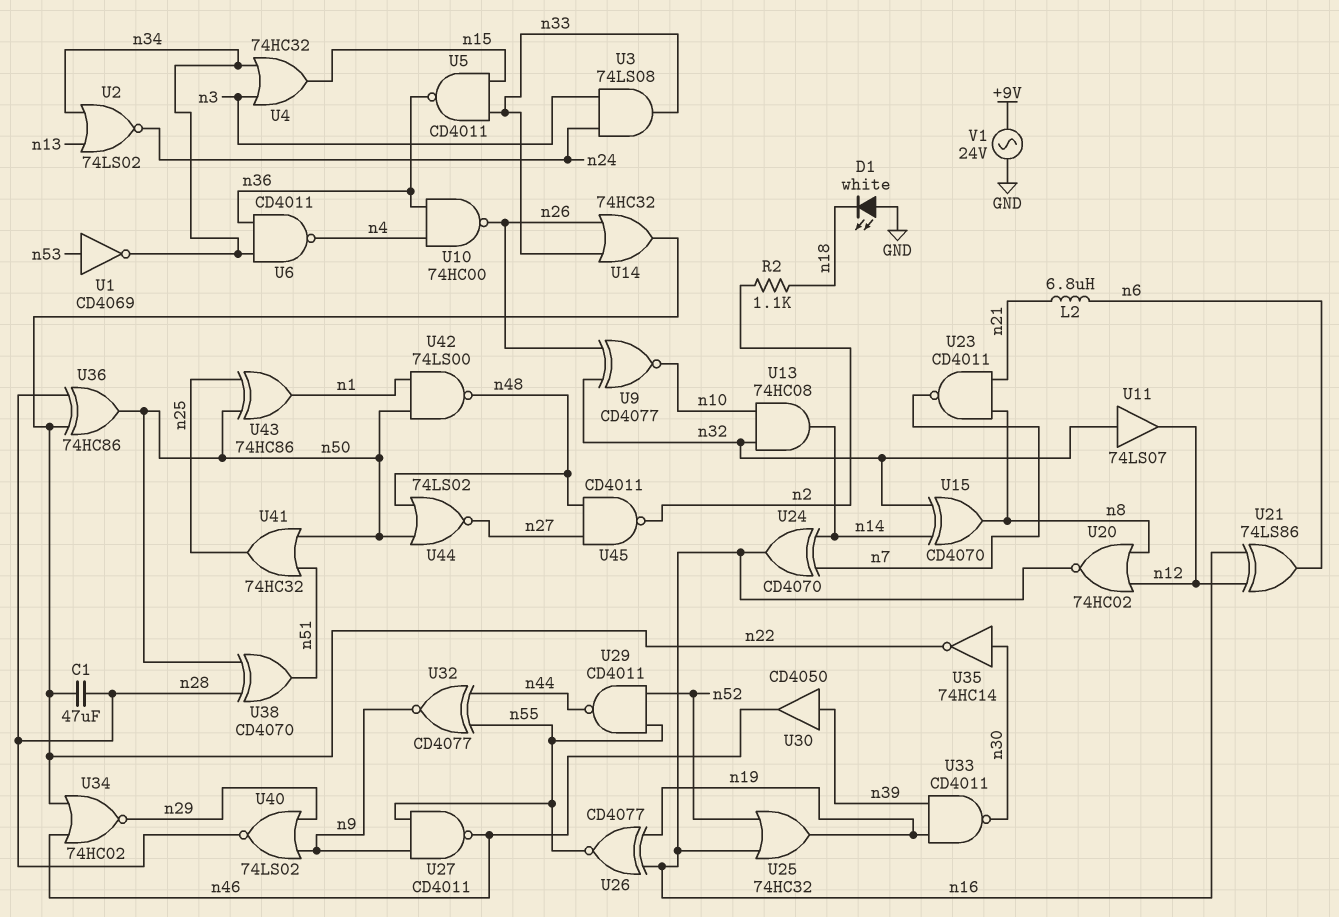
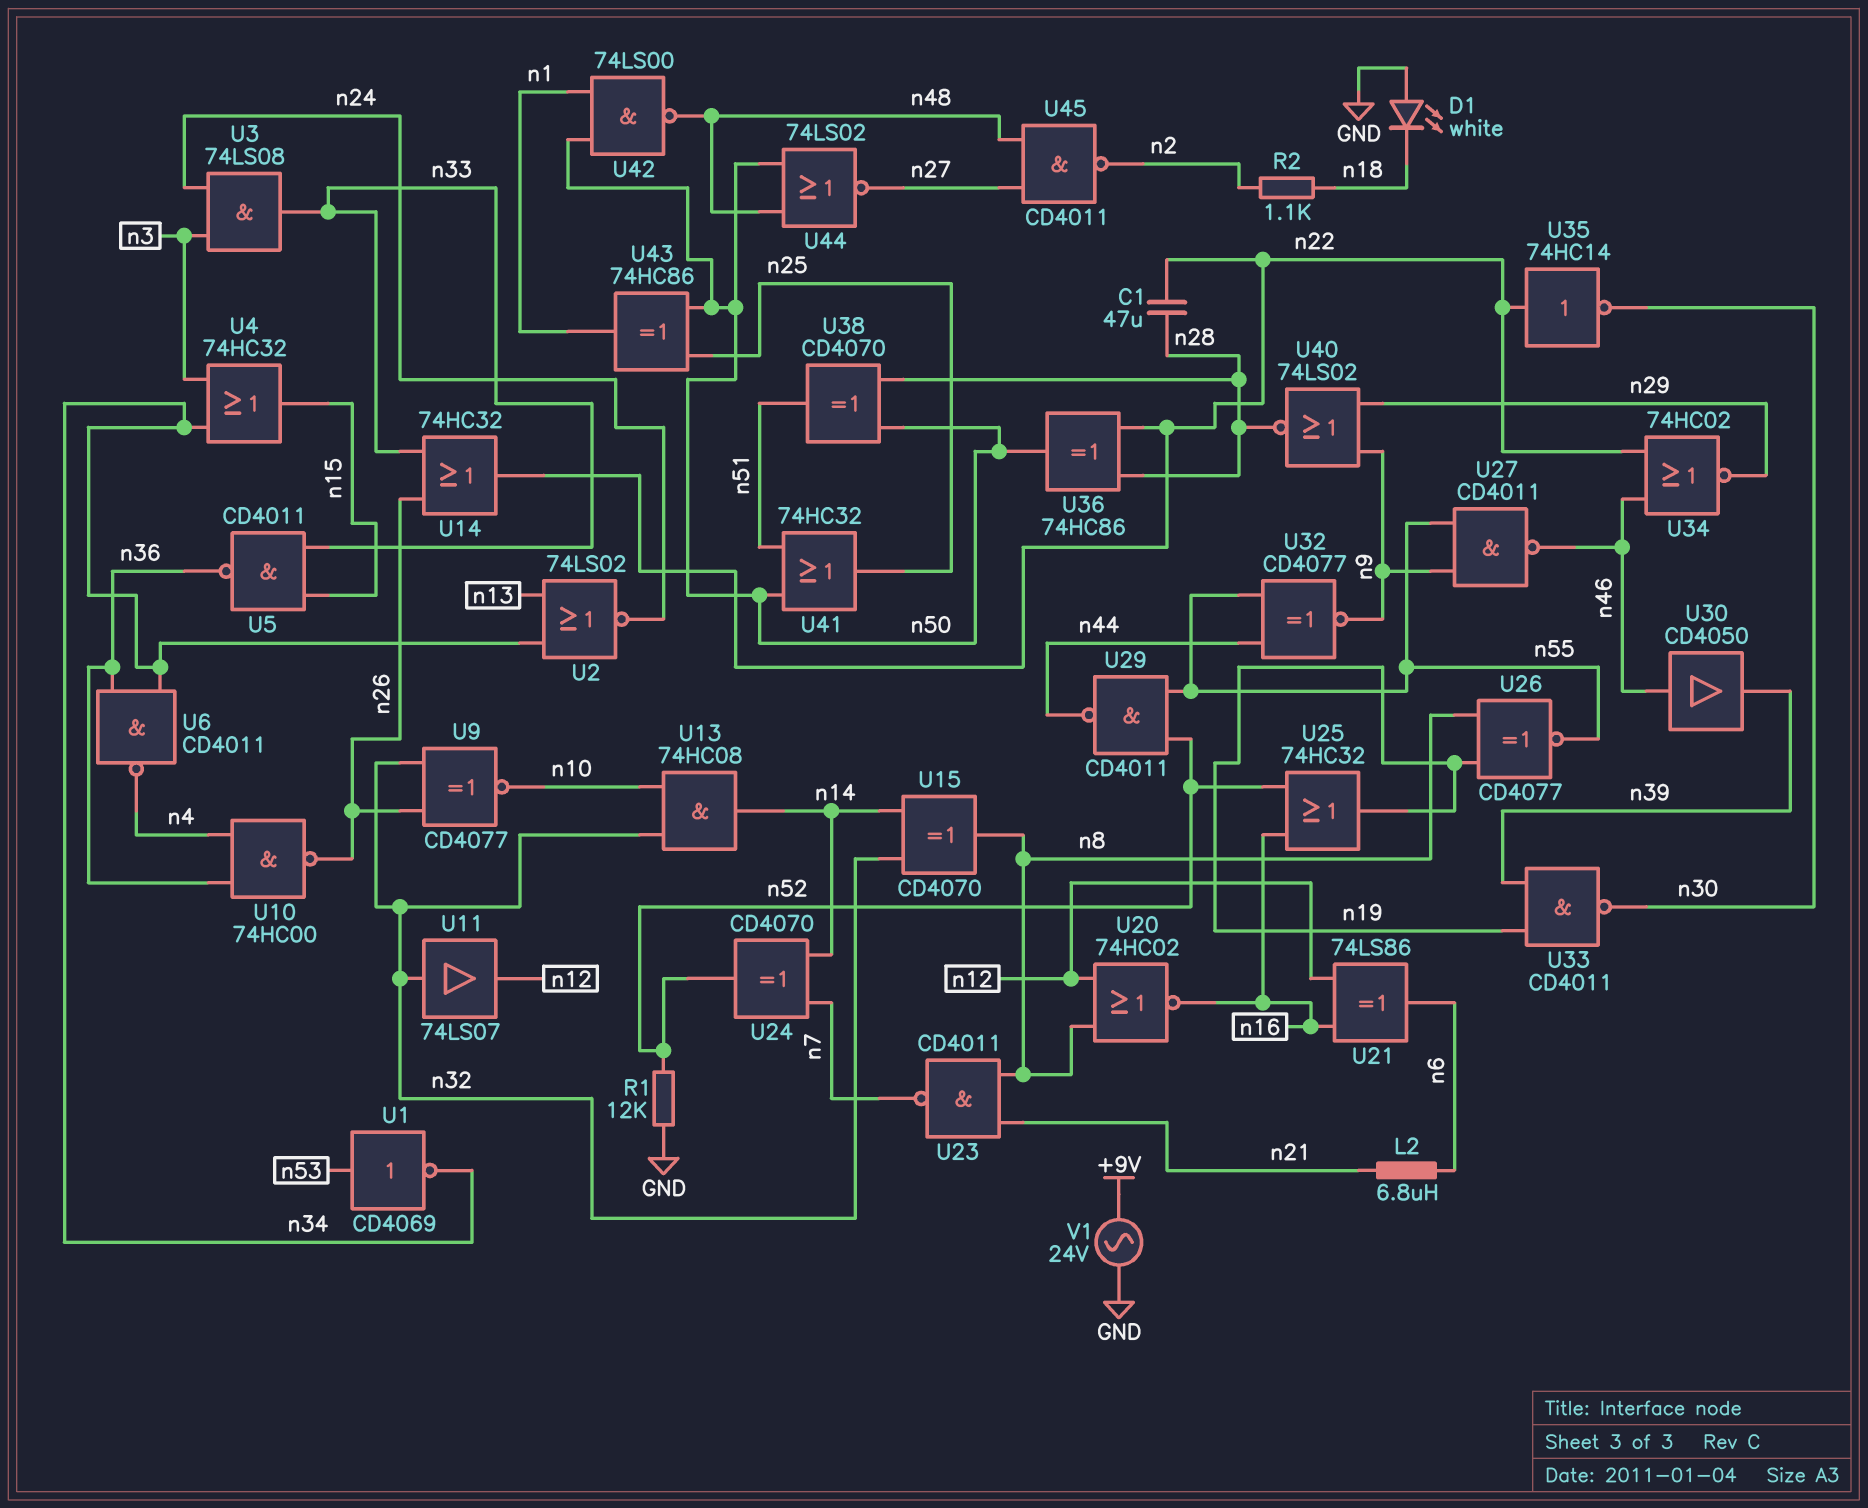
R1: none -> 12k (GND, n52)
U24: XOR CD4070 (in n7, in n14, out n16) -> XOR CD4070 (in n7, in n14, out n52)
U26: XNOR CD4077 (in n16, in n19, out n55) -> XNOR CD4077 (in n8, in n19, out n55)
U30: buffer CD4050 (in n39, out n46) -> buffer CD4050 (in n46, out n39)
U35: NOT 74HC14 (in n30, out n22) -> NOT 74HC14 (in n22, out n30)

